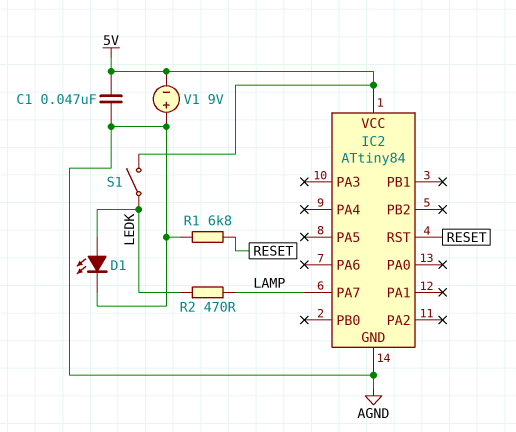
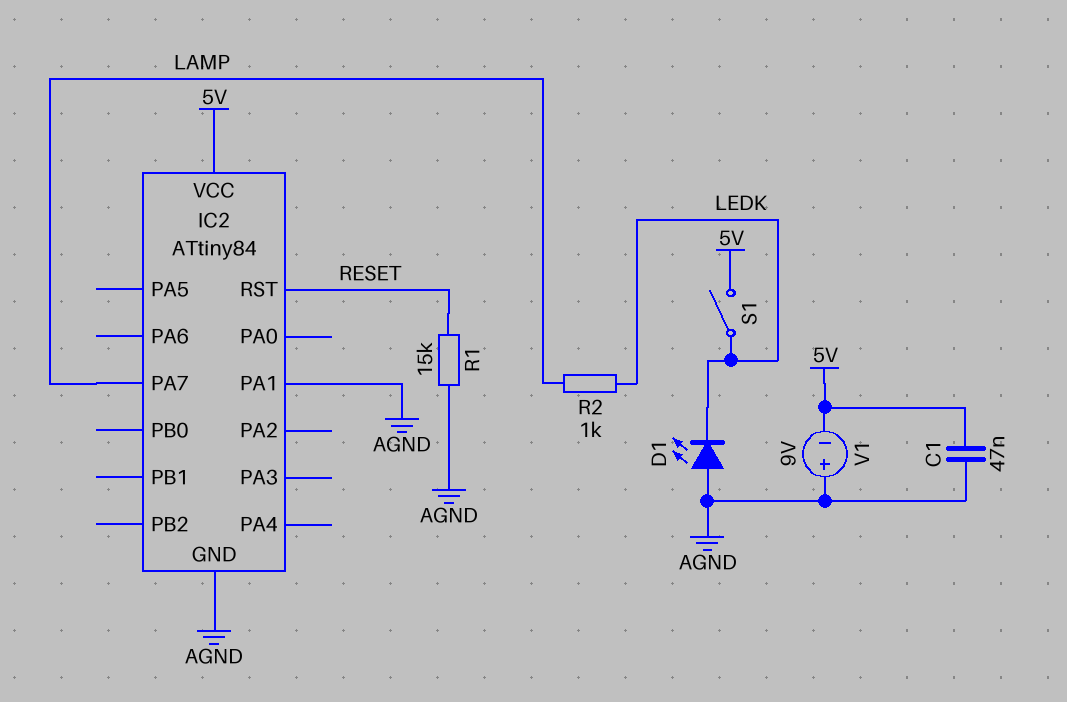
D1: LED (A LEDK, K AGND) -> LED (A AGND, K LEDK)
IC2 pin PA1: none -> AGND
R1: 6.8k (AGND, RESET) -> 15k (AGND, RESET)
R2: 470 (LAMP, LEDK) -> 1k (LAMP, LEDK)

